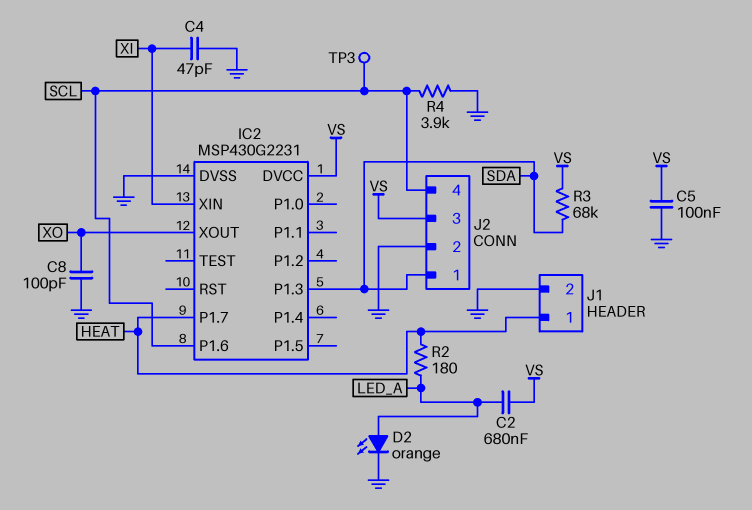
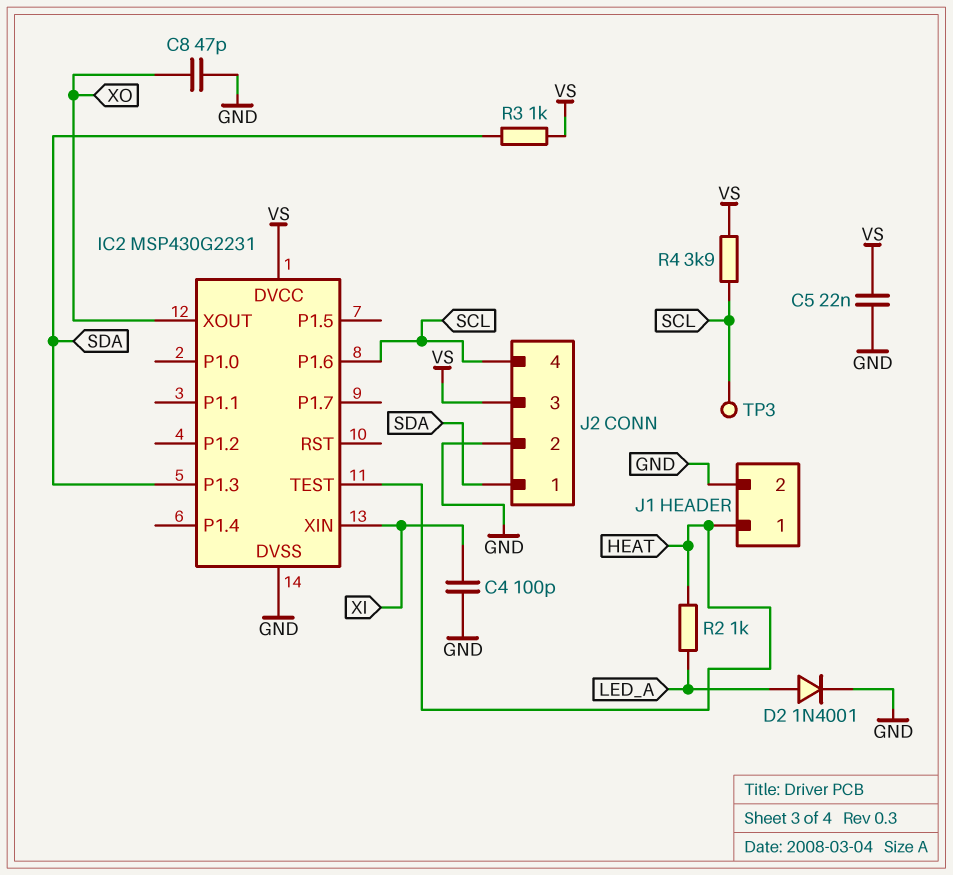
C2: 680nF (LED_A, VS) -> none
C4: 47pF (GND, XI) -> 100pF (GND, XI)
C5: 100nF (GND, VS) -> 22nF (GND, VS)
C8: 100pF (GND, XO) -> 47pF (GND, XO)
D2: LED orange (A LED_A, K GND) -> diode 1N4001 (A LED_A, K GND)
IC2 pin P1.7: HEAT -> none
IC2 pin TEST: none -> HEAT
R2: 180 (HEAT, LED_A) -> 1k (HEAT, LED_A)
R3: 68k (SDA, VS) -> 1k (SDA, VS)
R4: 3.9k (GND, SCL) -> 3.9k (SCL, VS)

